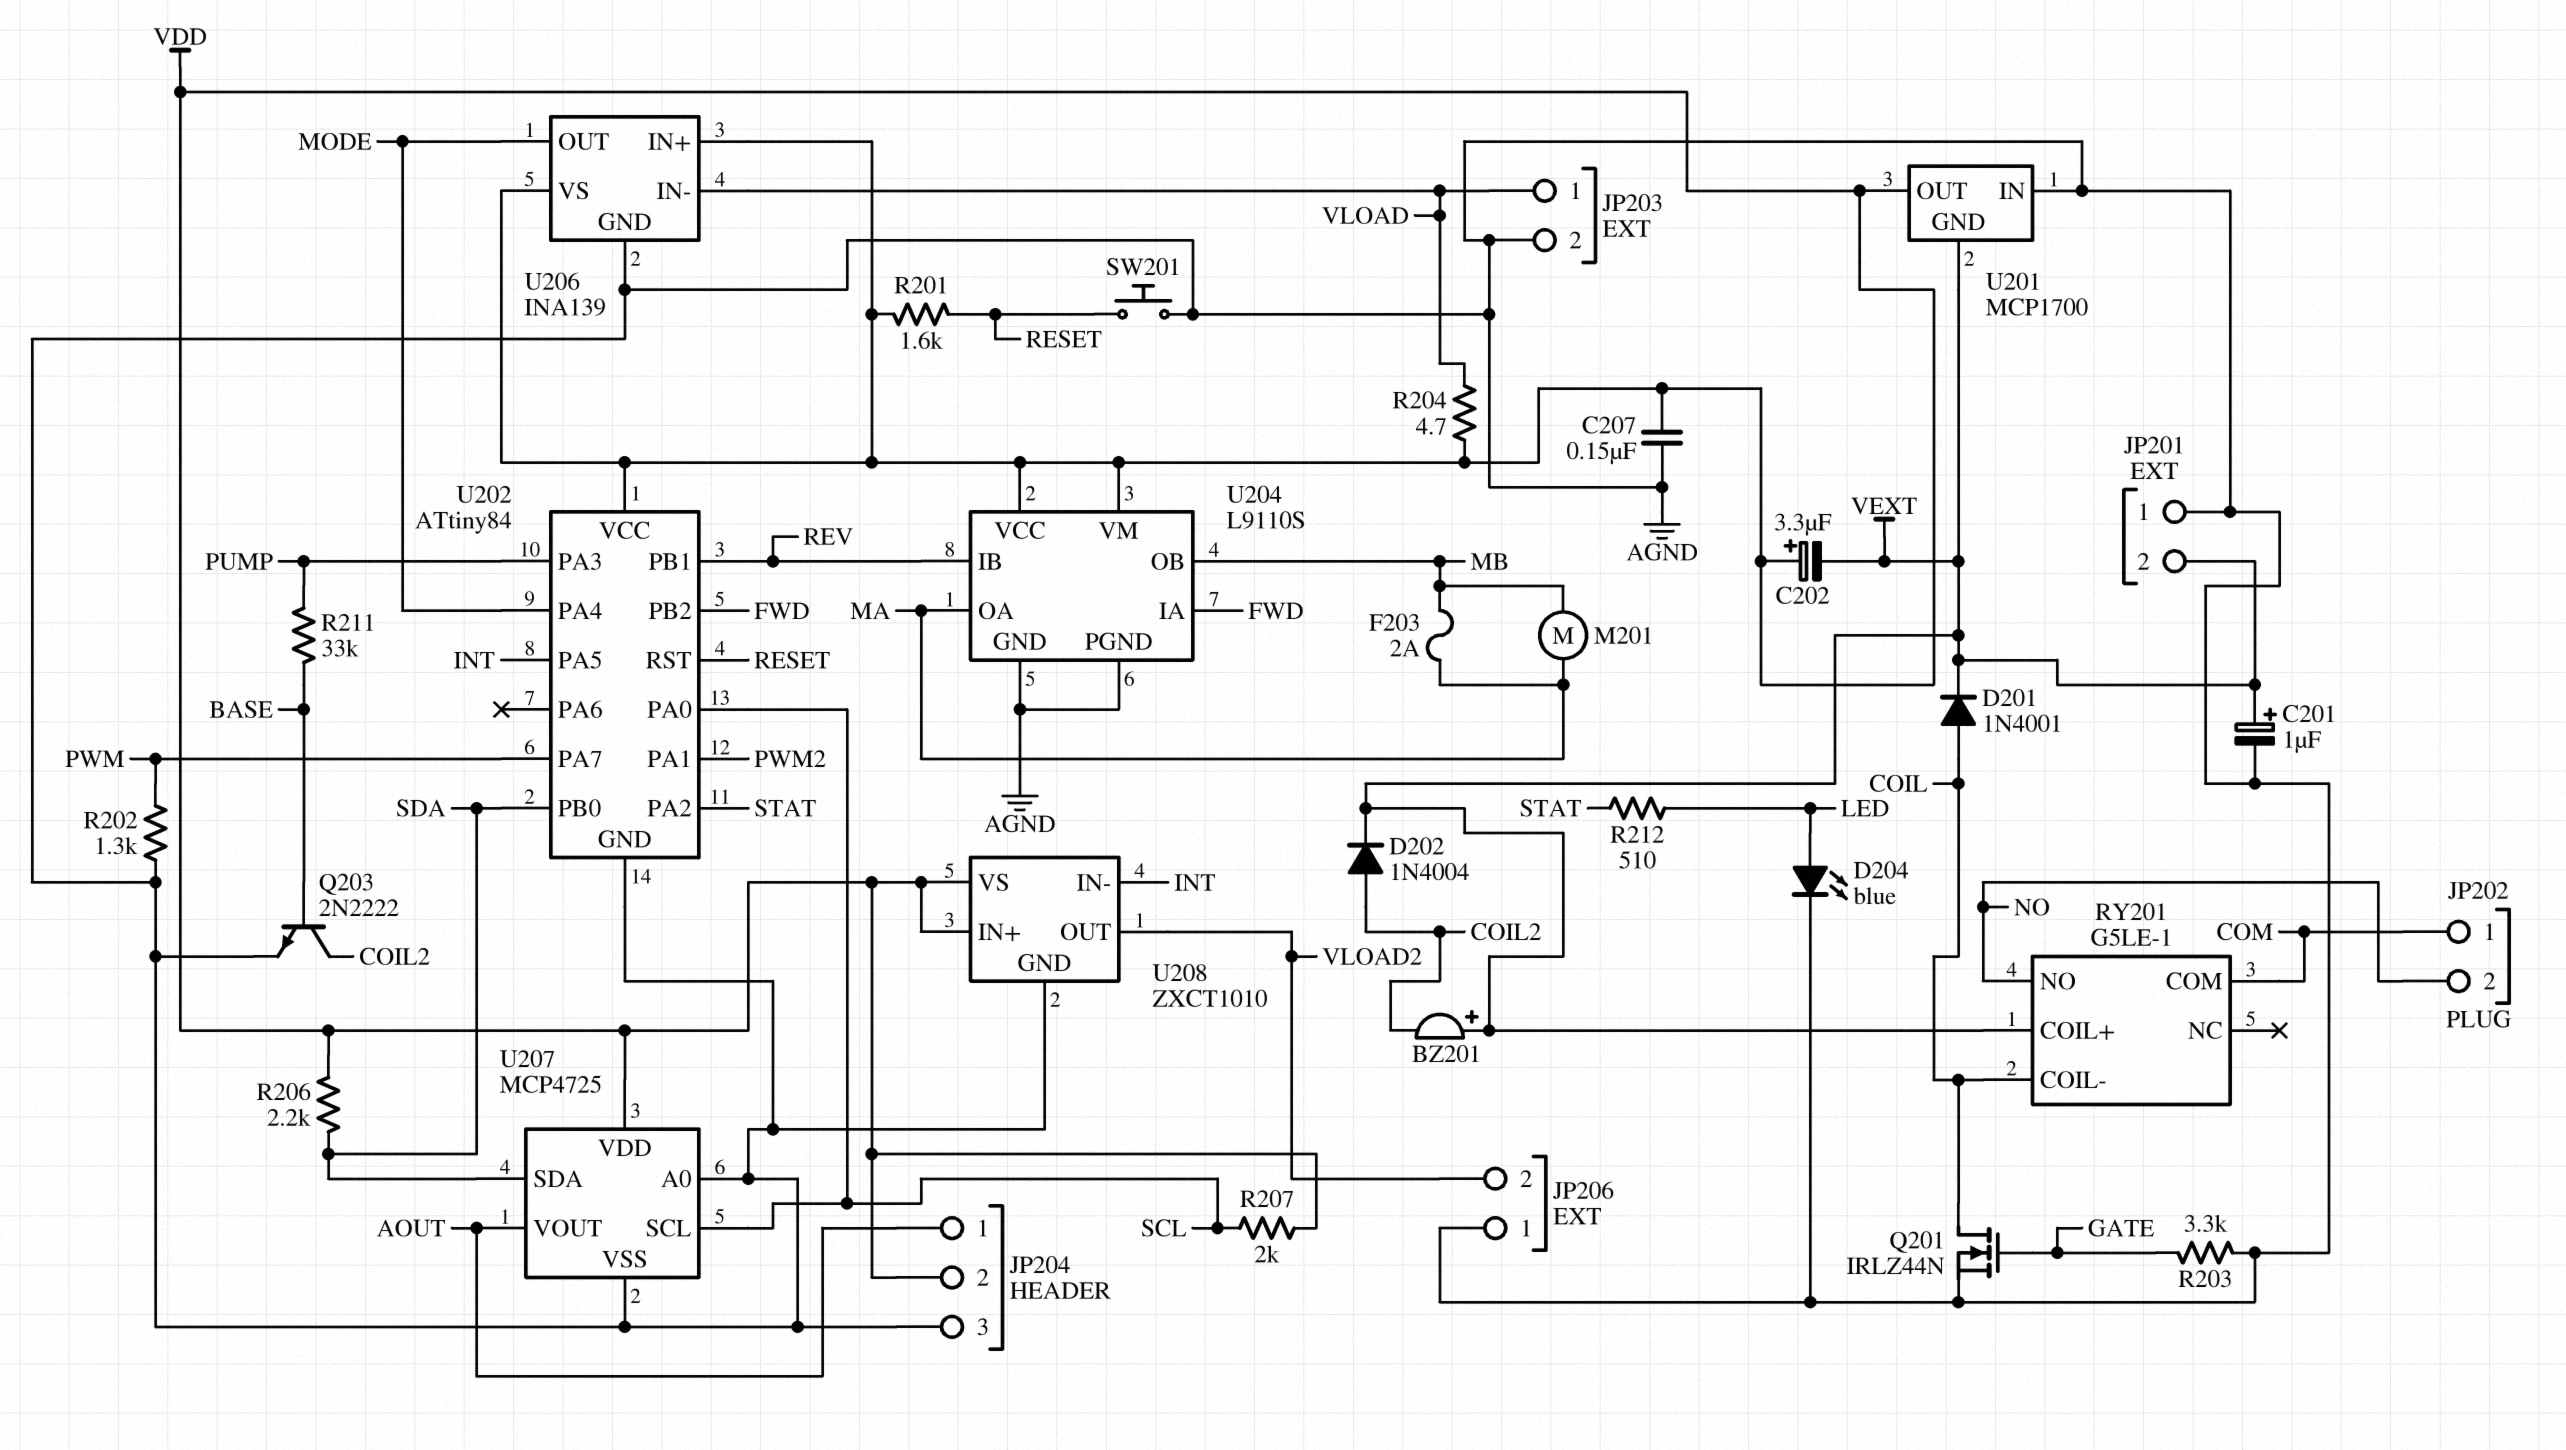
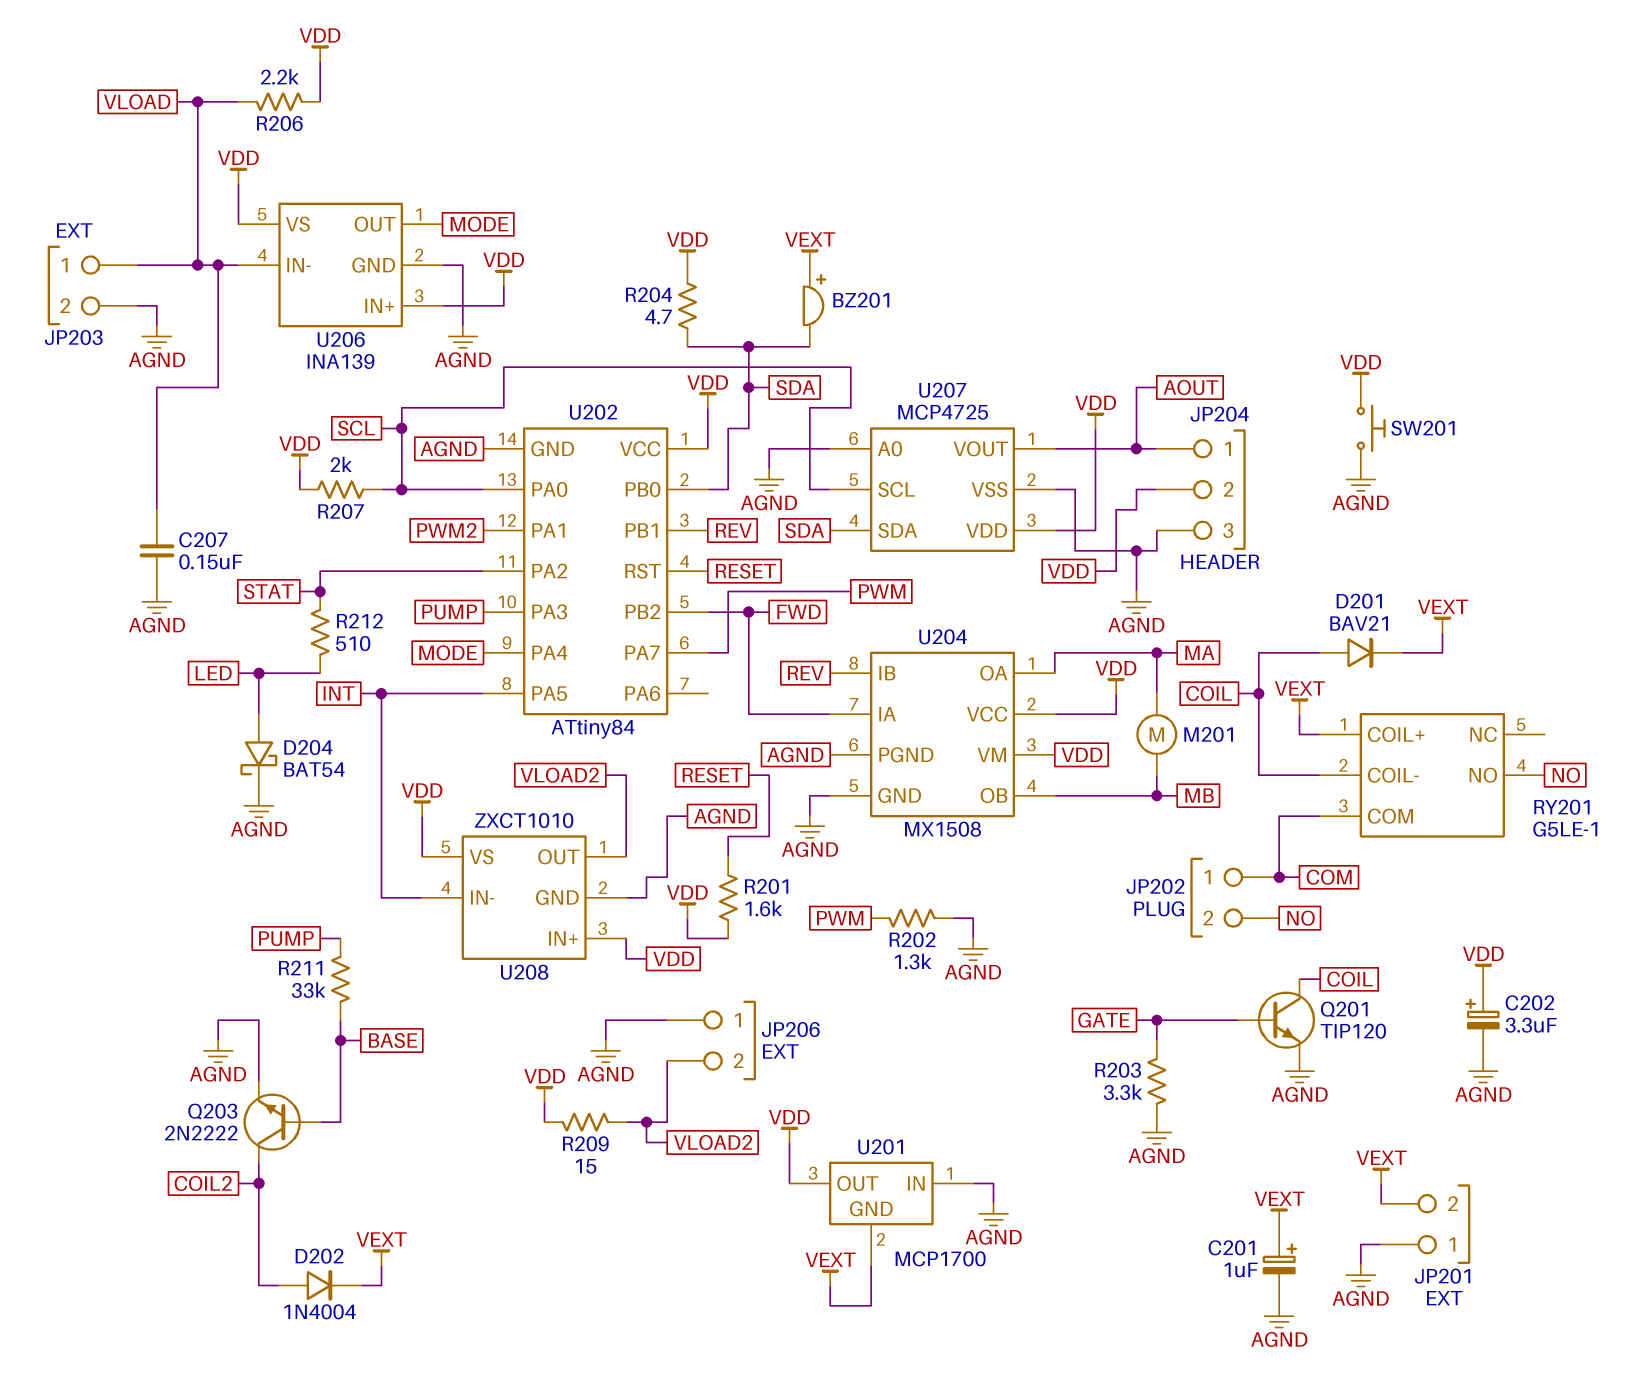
BZ201: buzzer (plus VEXT, minus COIL2) -> buzzer (plus VEXT, minus SDA)
C202: 3.3uF (plus VDD, minus VEXT) -> 3.3uF (plus VDD, minus AGND)
C207: 150nF (AGND, VDD) -> 150nF (AGND, VLOAD)
D201: diode 1N4001 (A COIL, K VEXT) -> diode BAV21 (A COIL, K VEXT)
D204: LED blue (A LED, K AGND) -> schottky BAT54 (A LED, K AGND)
F203: 2A (MA, MB) -> none
Q201: NMOS IRLZ44N (G GATE, D COIL, S AGND) -> NPN TIP120 (B GATE, C COIL, E AGND)
R204: 4.7 (VDD, VLOAD) -> 4.7 (SDA, VDD)
R206: 2.2k (SDA, VDD) -> 2.2k (VDD, VLOAD)
R209: none -> 15 (VDD, VLOAD2)
SW201: button (AGND, RESET) -> button (AGND, VDD)
U204: L9110S -> MX1508

